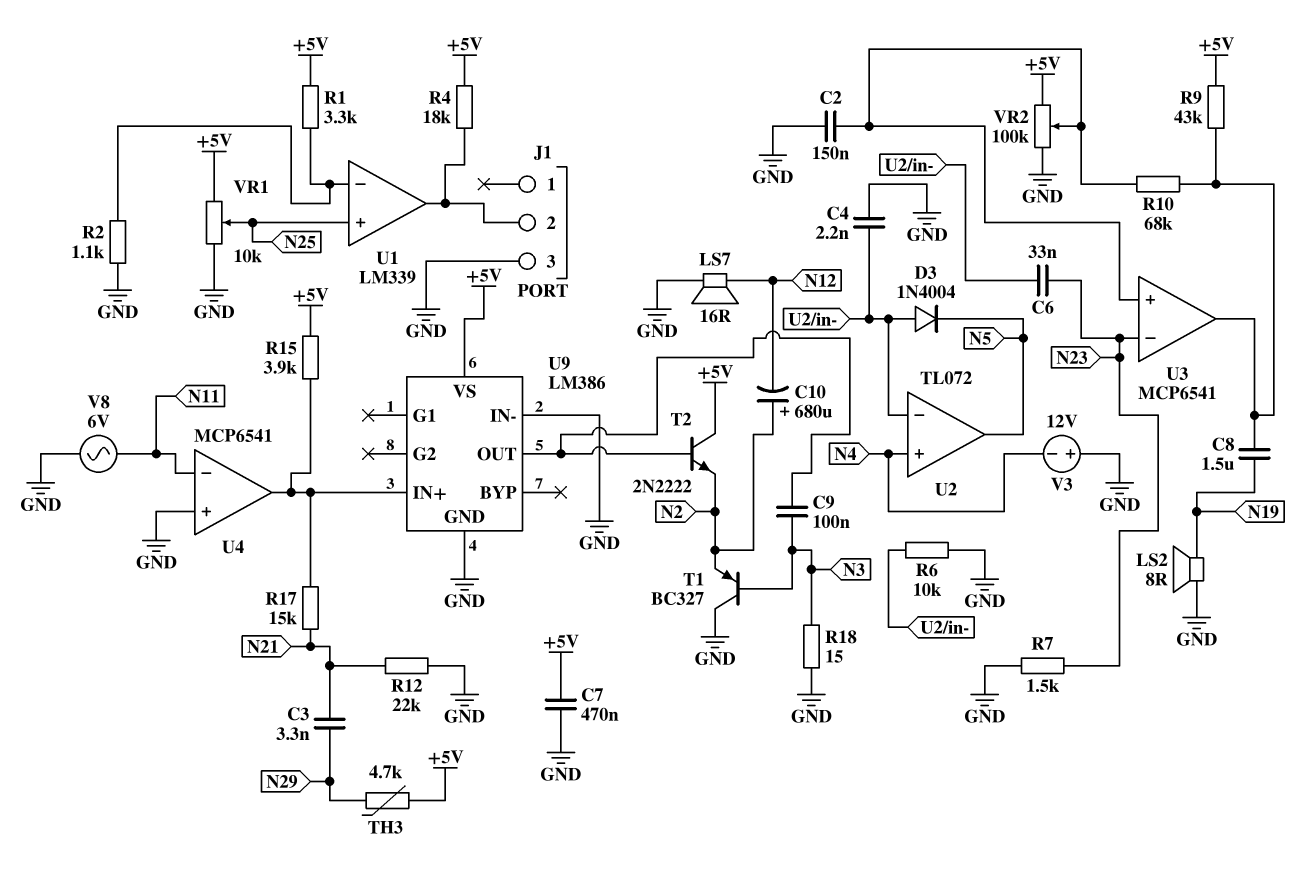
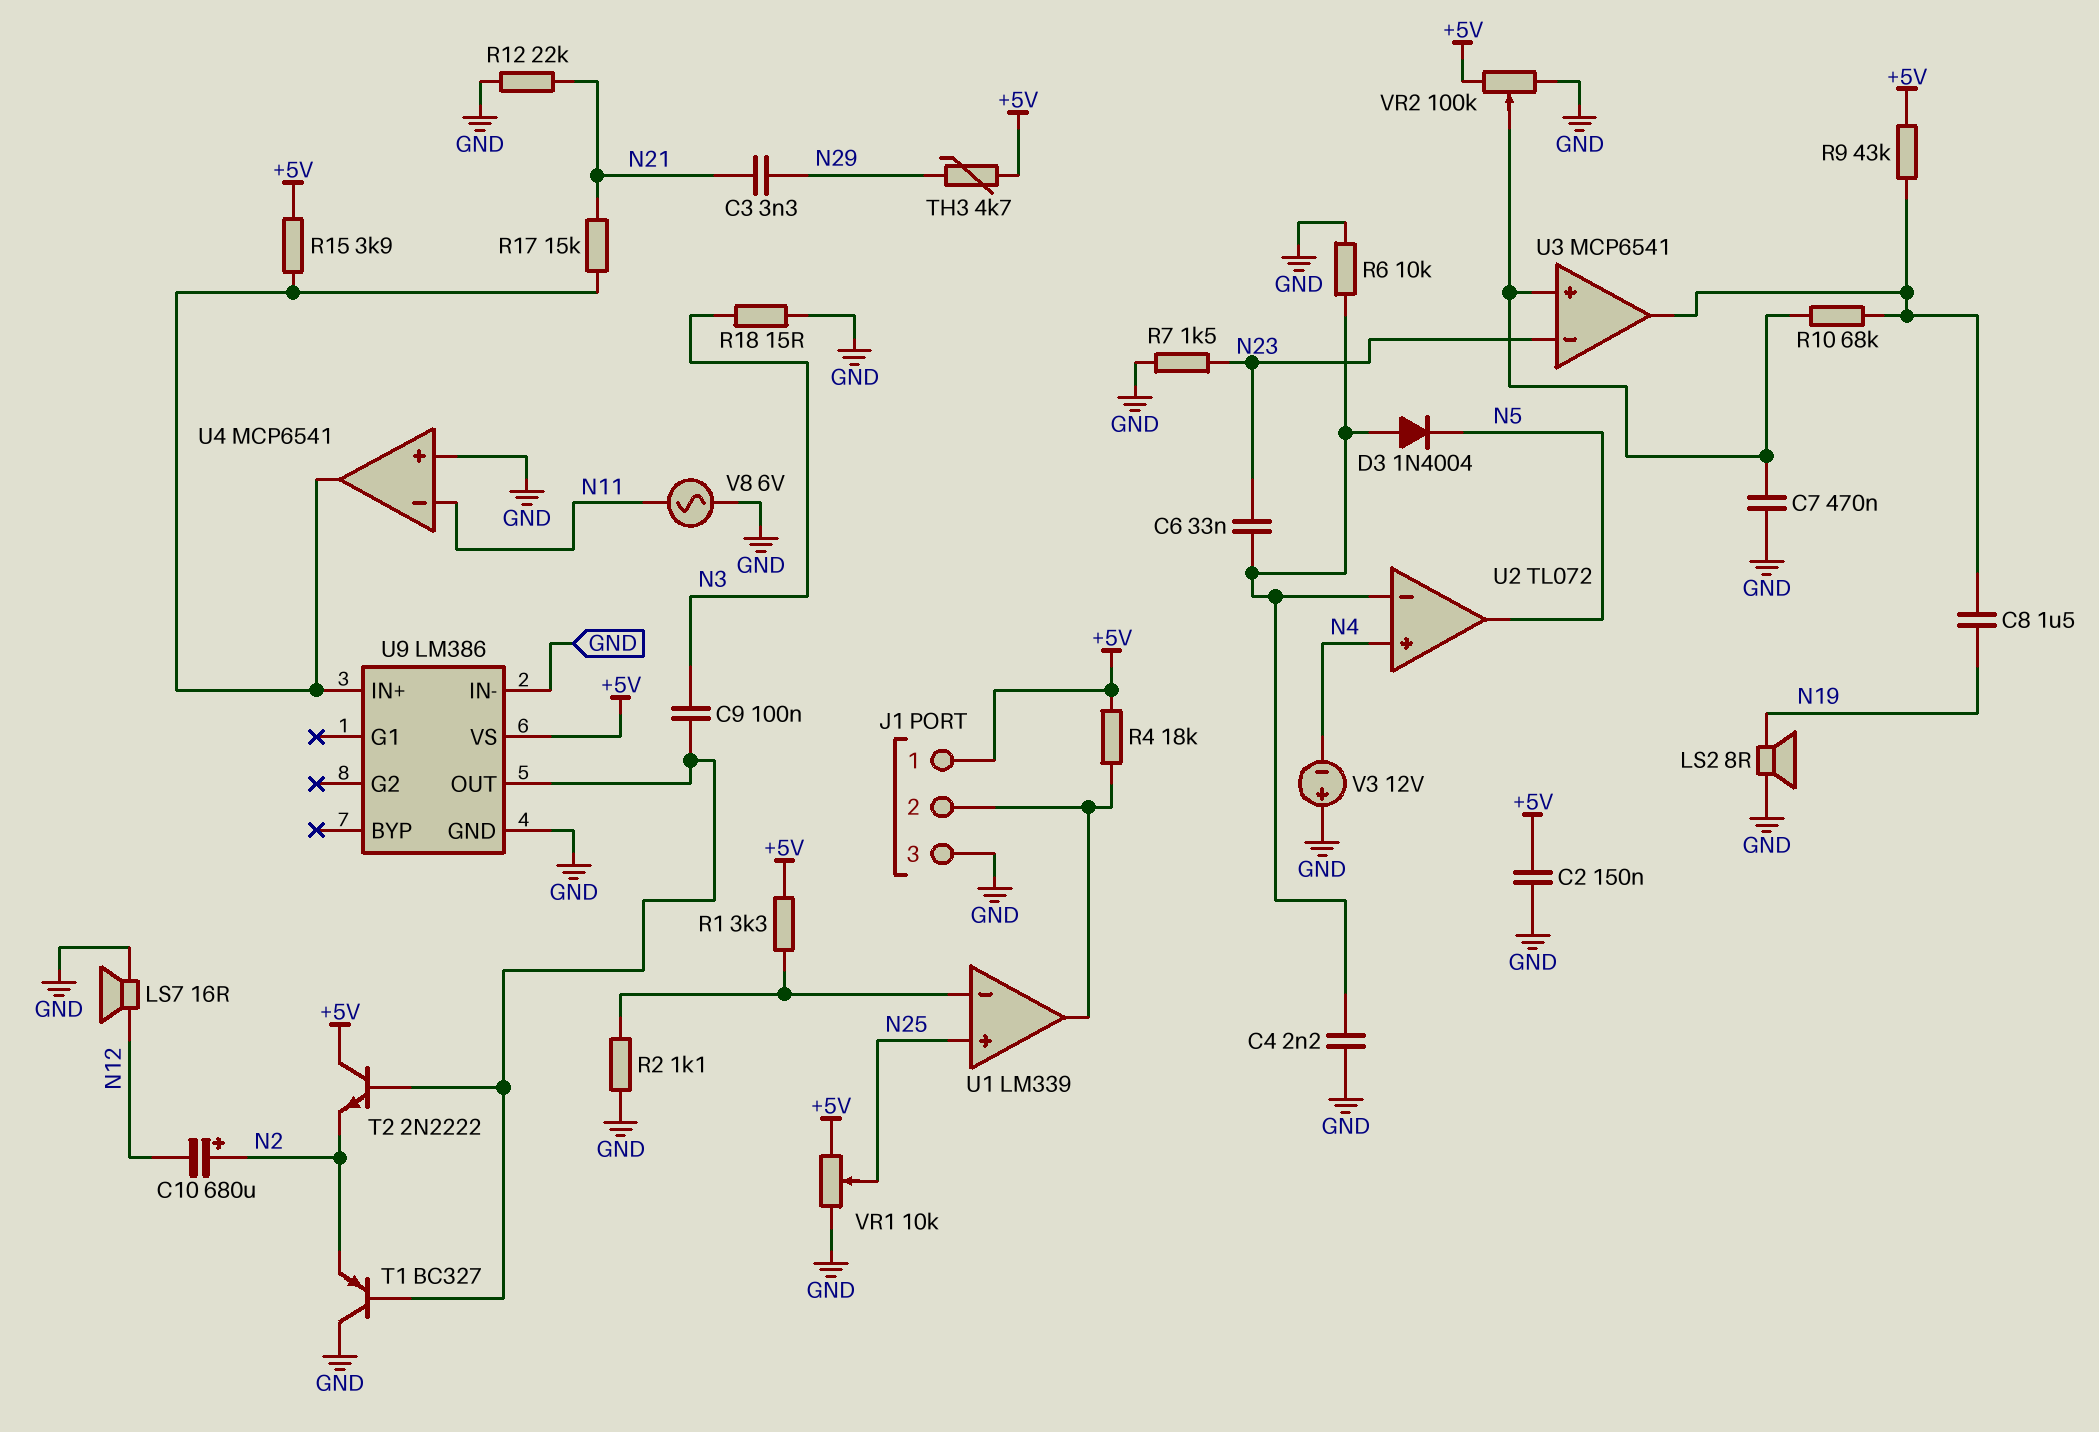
C2: 150nF (GND, U3/in+) -> 150nF (+5V, GND)
C7: 470nF (+5V, GND) -> 470nF (GND, U3/in+)
J1 pin 1: none -> +5V
T1: PNP BC327 (B N3, C GND, E N2) -> PNP BC327 (B U9/OUT, C GND, E N2)

